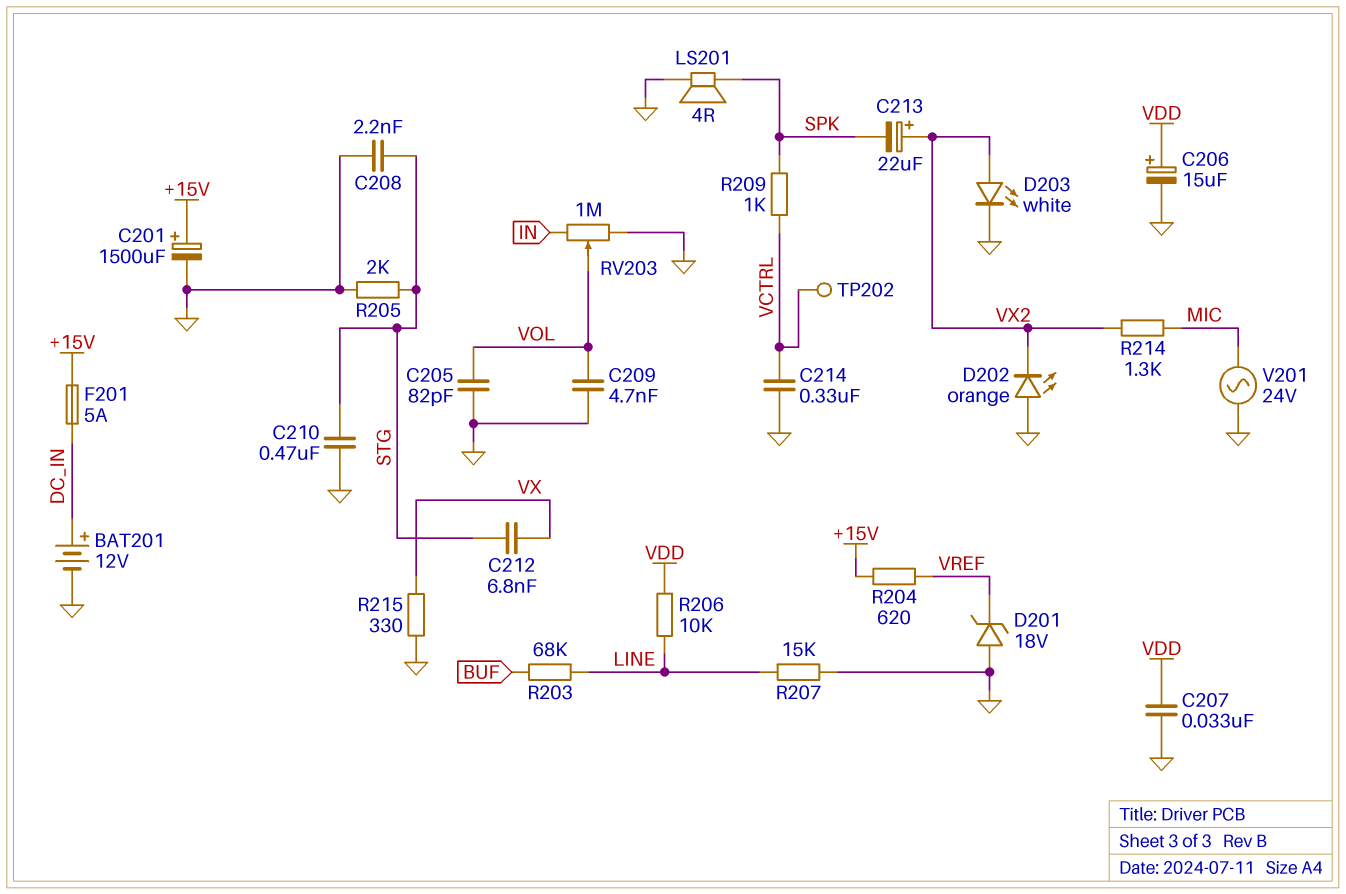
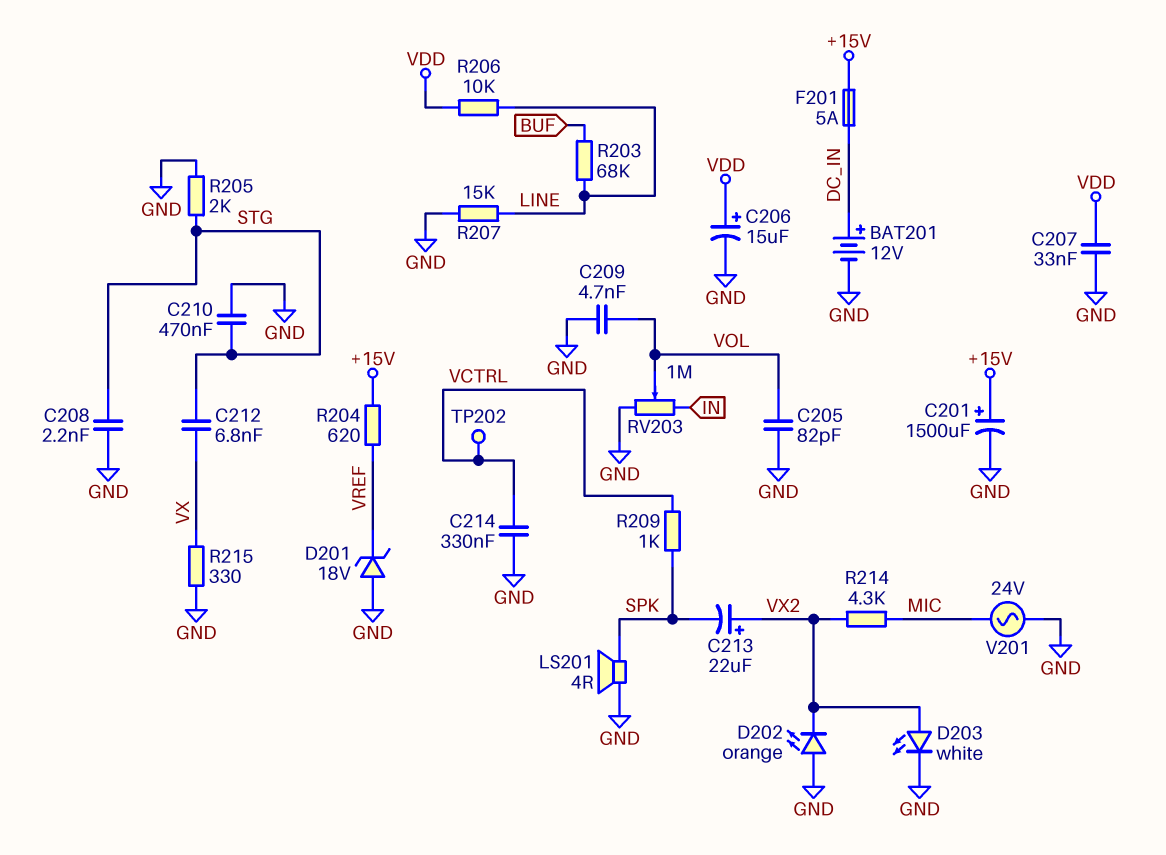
R214: 1.3k (MIC, VX2) -> 4.3k (MIC, VX2)

